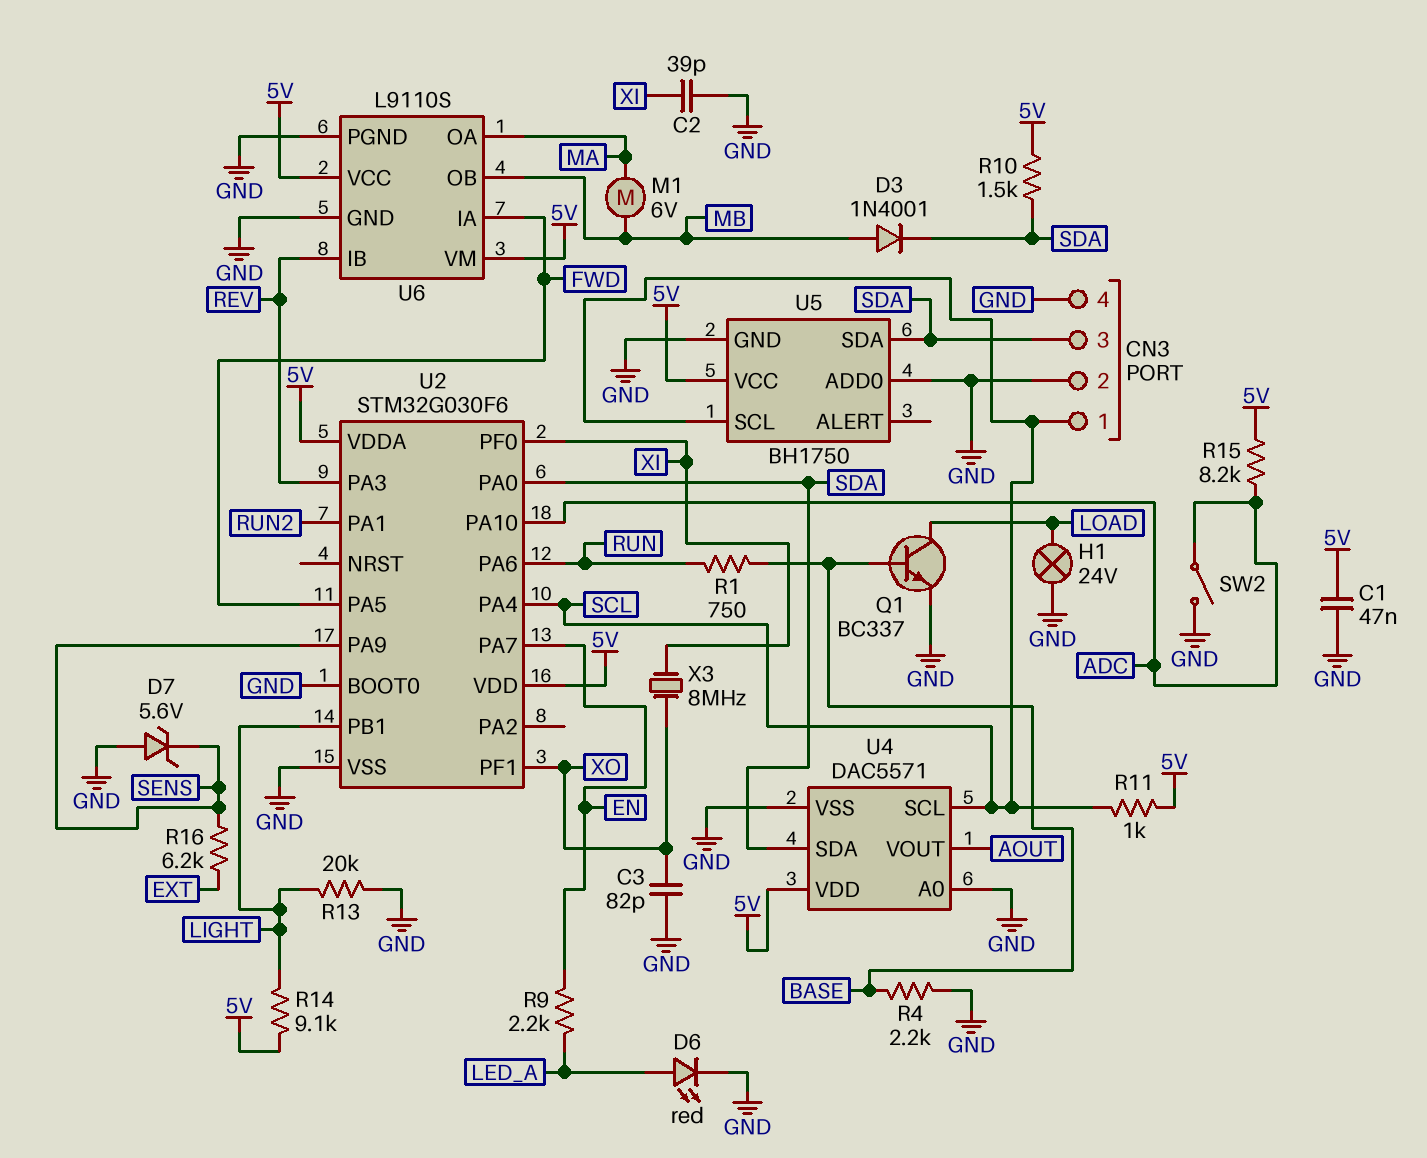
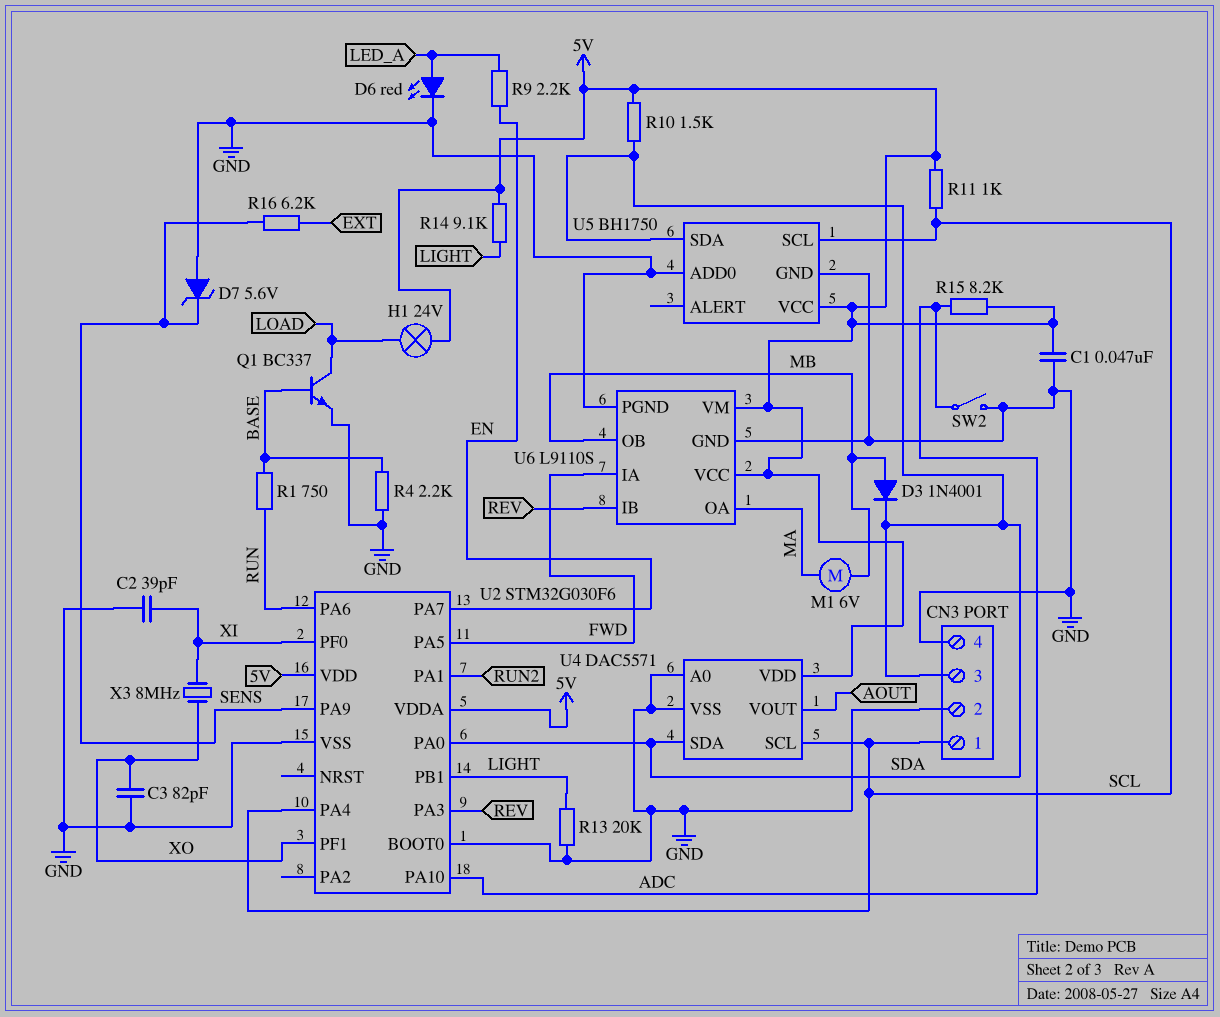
H1: lamp 24V (GND, LOAD) -> lamp 24V (5V, LOAD)

